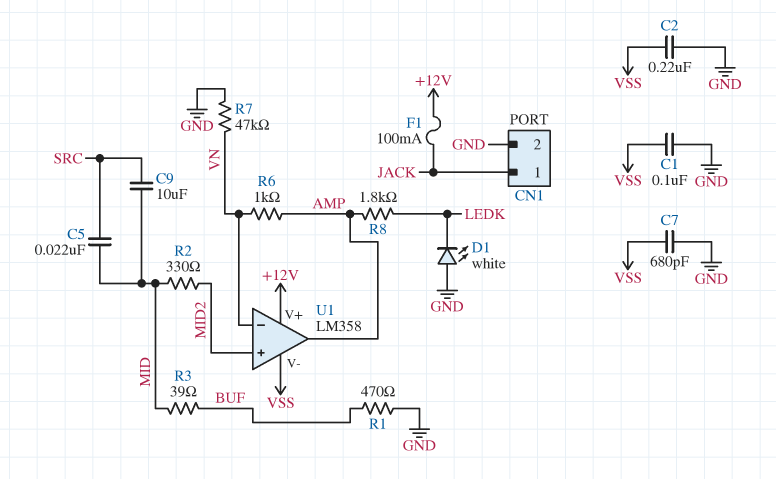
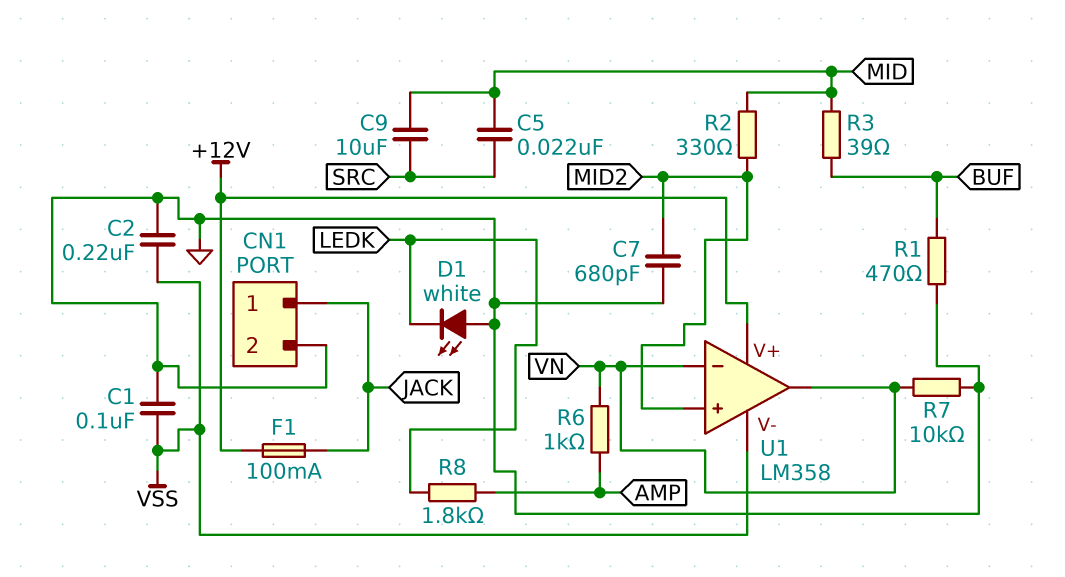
C7: 680pF (GND, VSS) -> 680pF (GND, MID2)
R7: 47k (GND, VN) -> 10k (GND, VN)
U1 pin out: AMP -> VN

